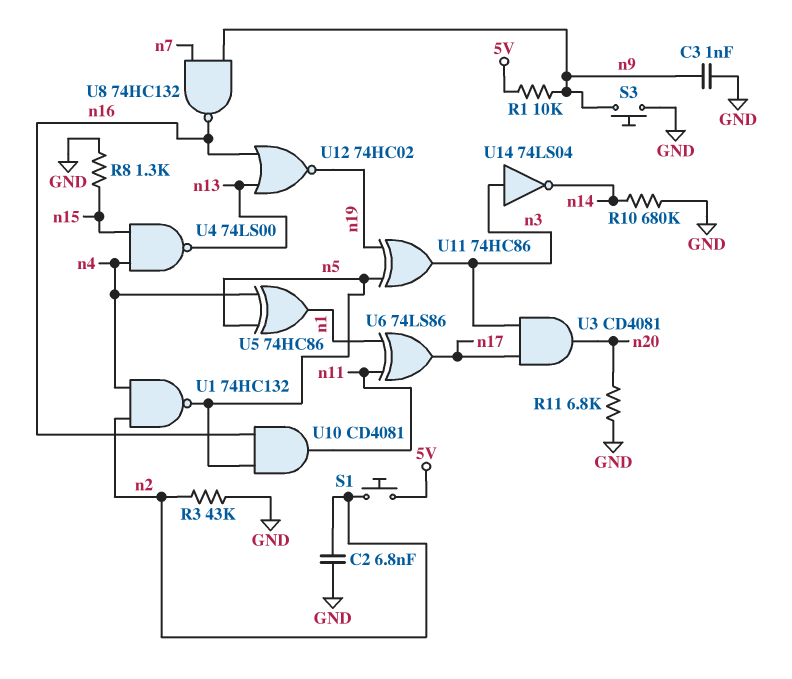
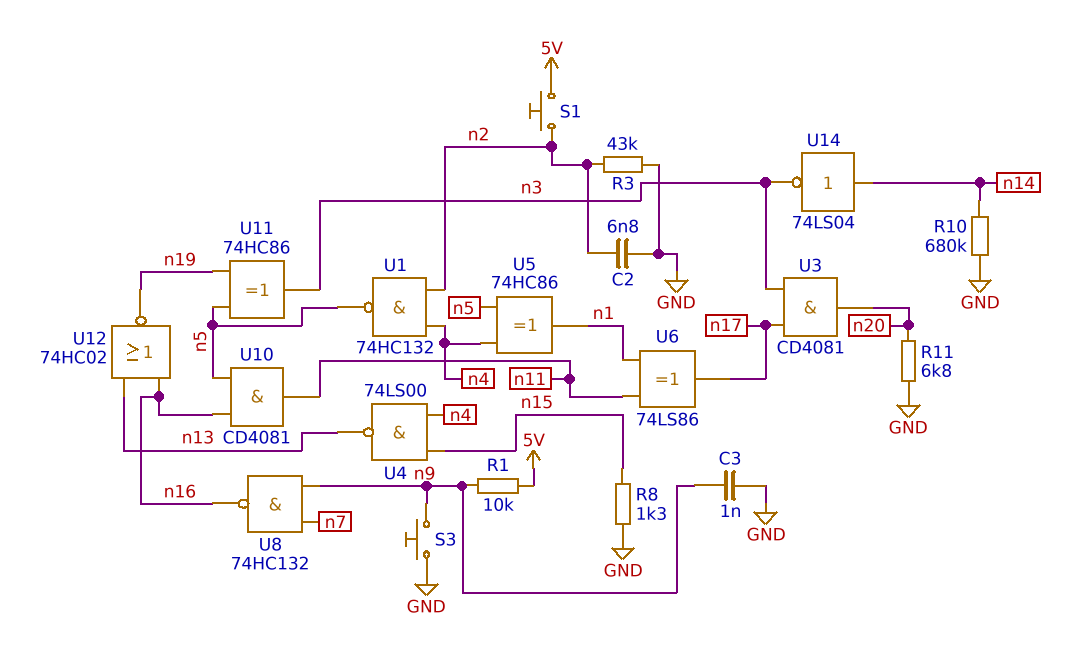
U14: NOT 74LS04 (in n3, out n14) -> NOT 74LS04 (in n14, out n3)

